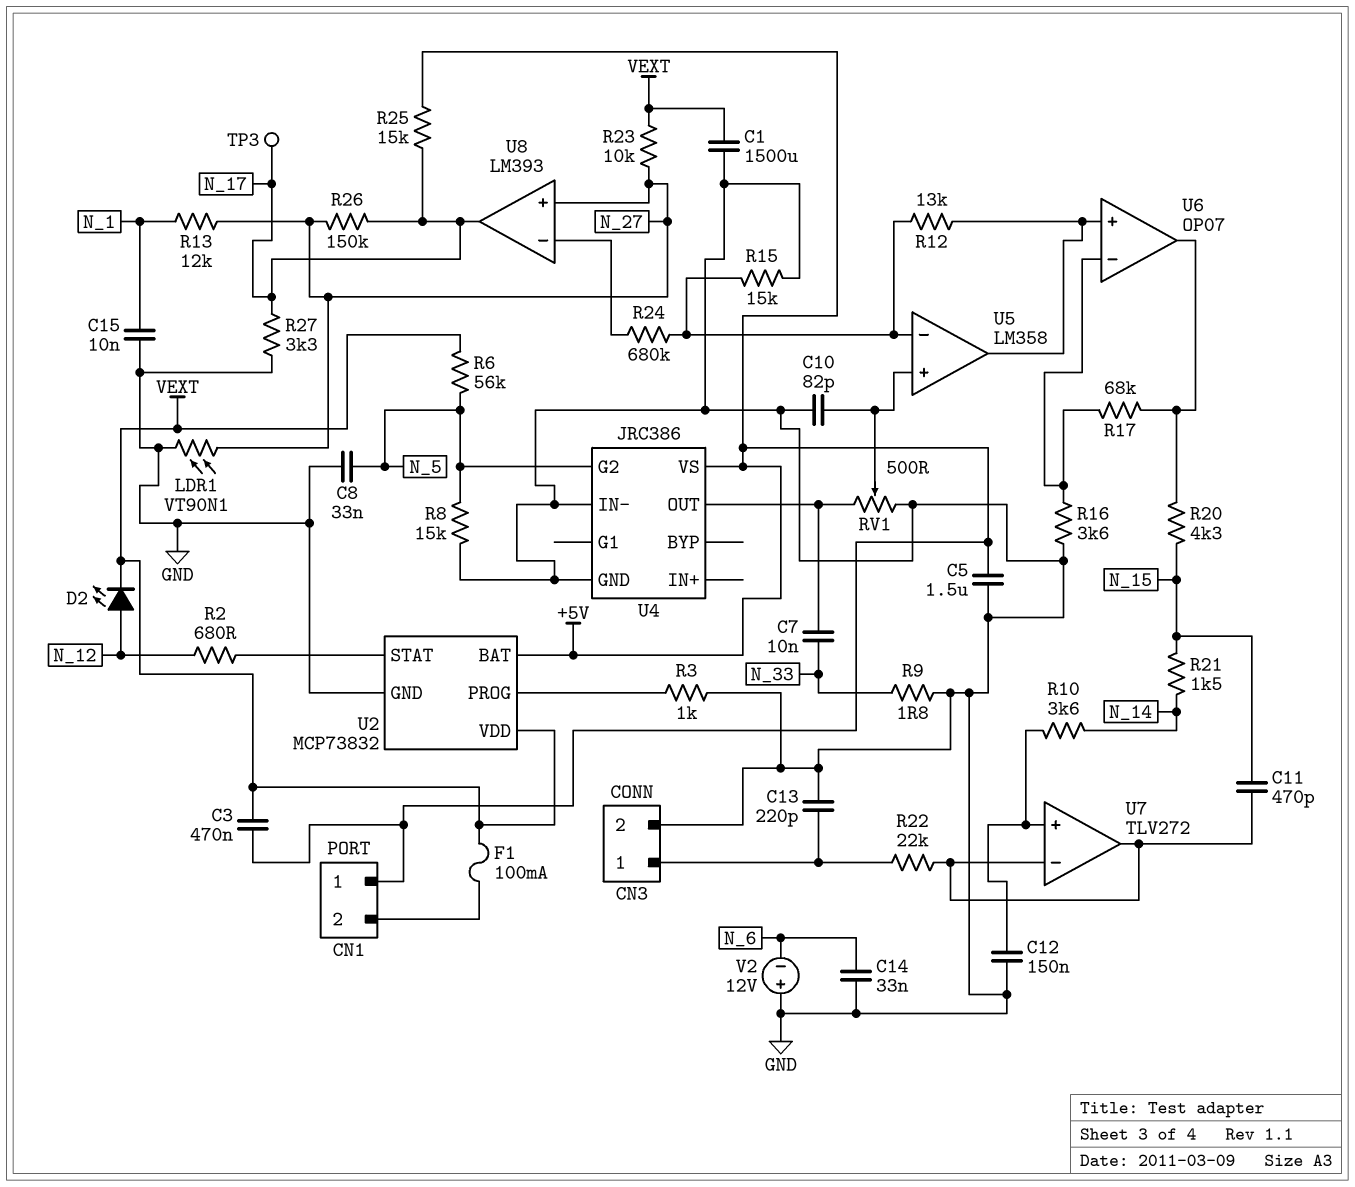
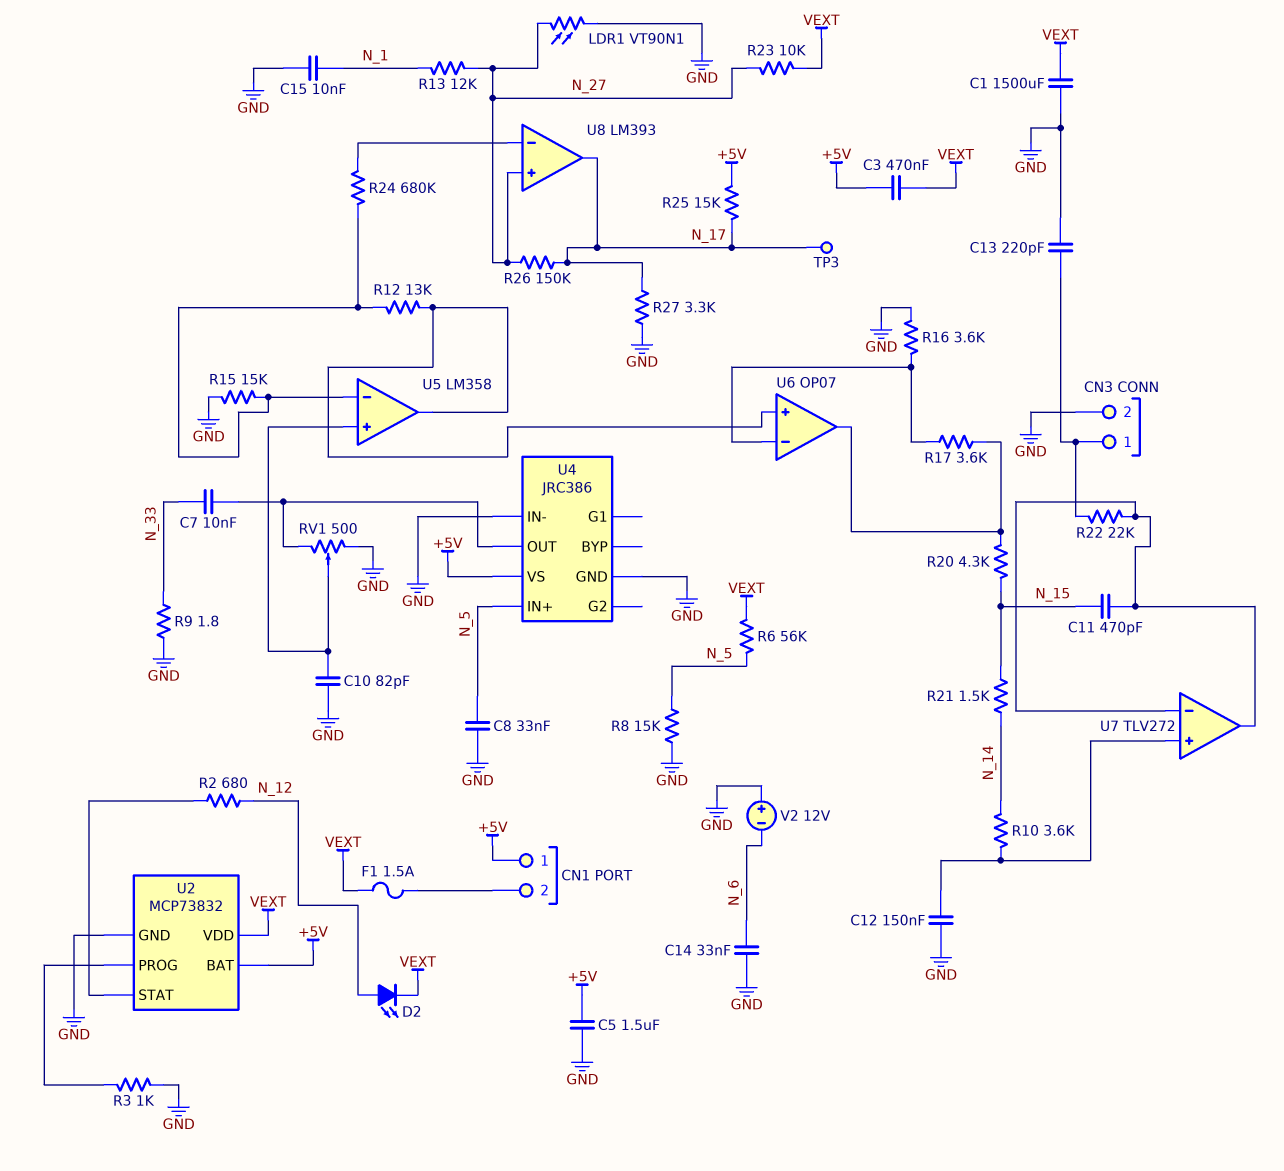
F1: 100mA (CN1/2, VEXT) -> 1.5A (CN1/2, VEXT)
R17: 68k (U6/in-, U6/out) -> 3.6k (U6/in-, U6/out)
U4 pin G2: N_5 -> none
U4 pin IN+: none -> N_5

